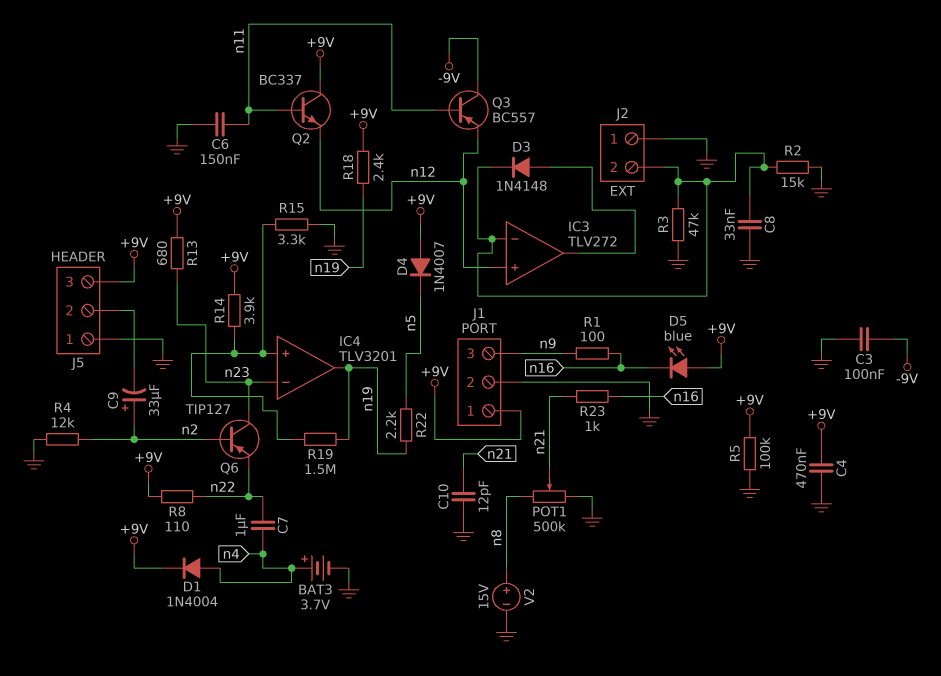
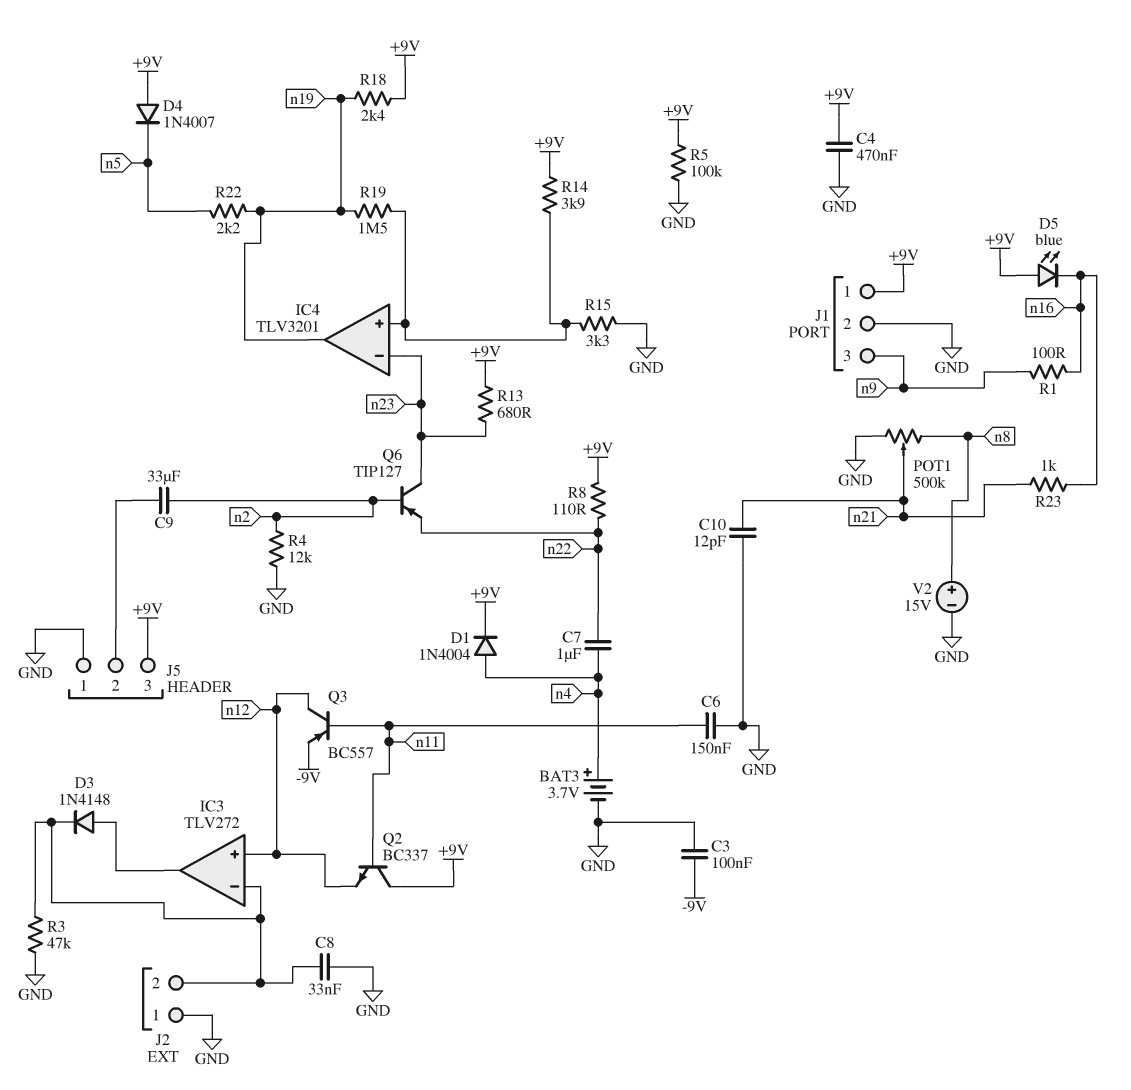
C9: 33uF (plus n2, minus J5/2) -> 33uF (J5/2, n2)
Q3: PNP BC557 (B n11, C -9V, E n12) -> PNP BC557 (B n11, C n12, E -9V)
R2: 15k (GND, IC3/in-) -> none

